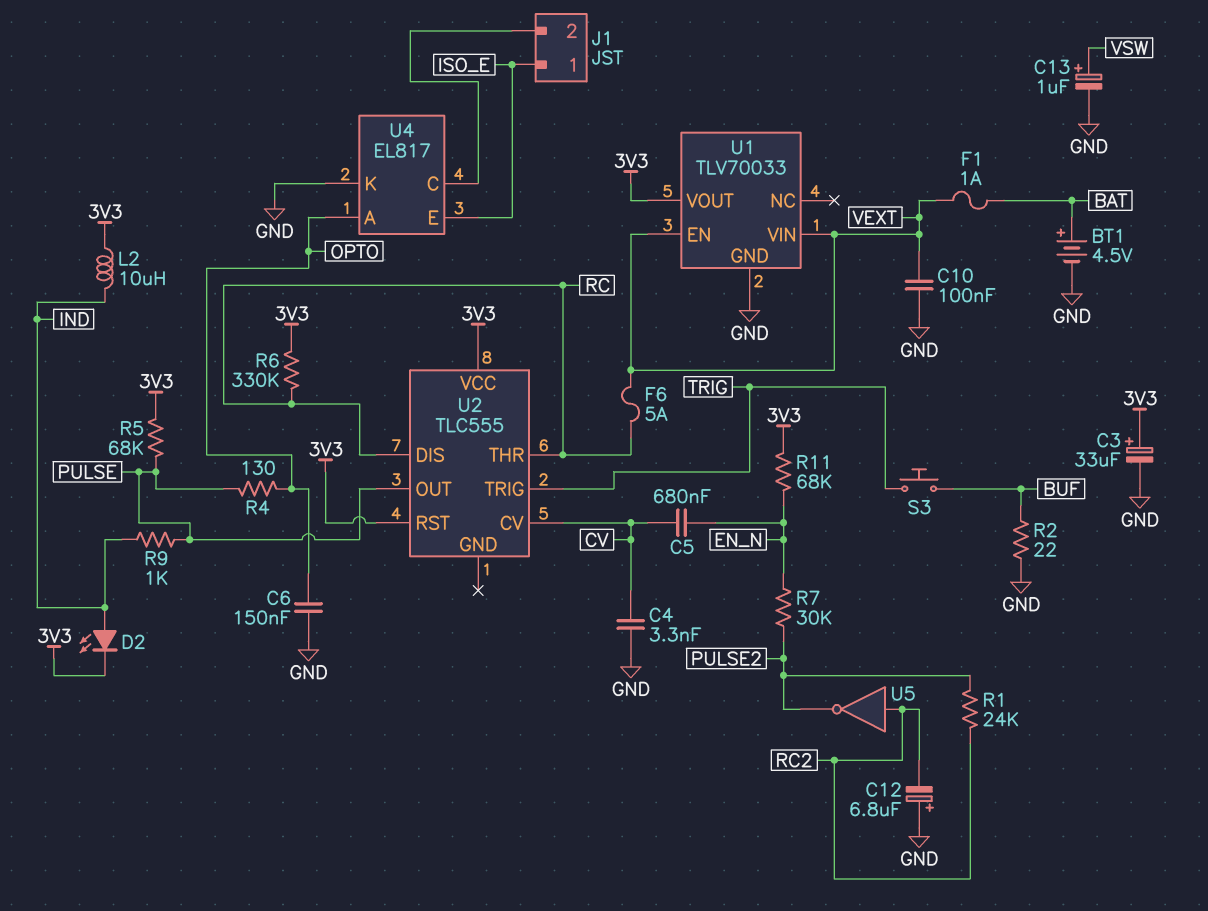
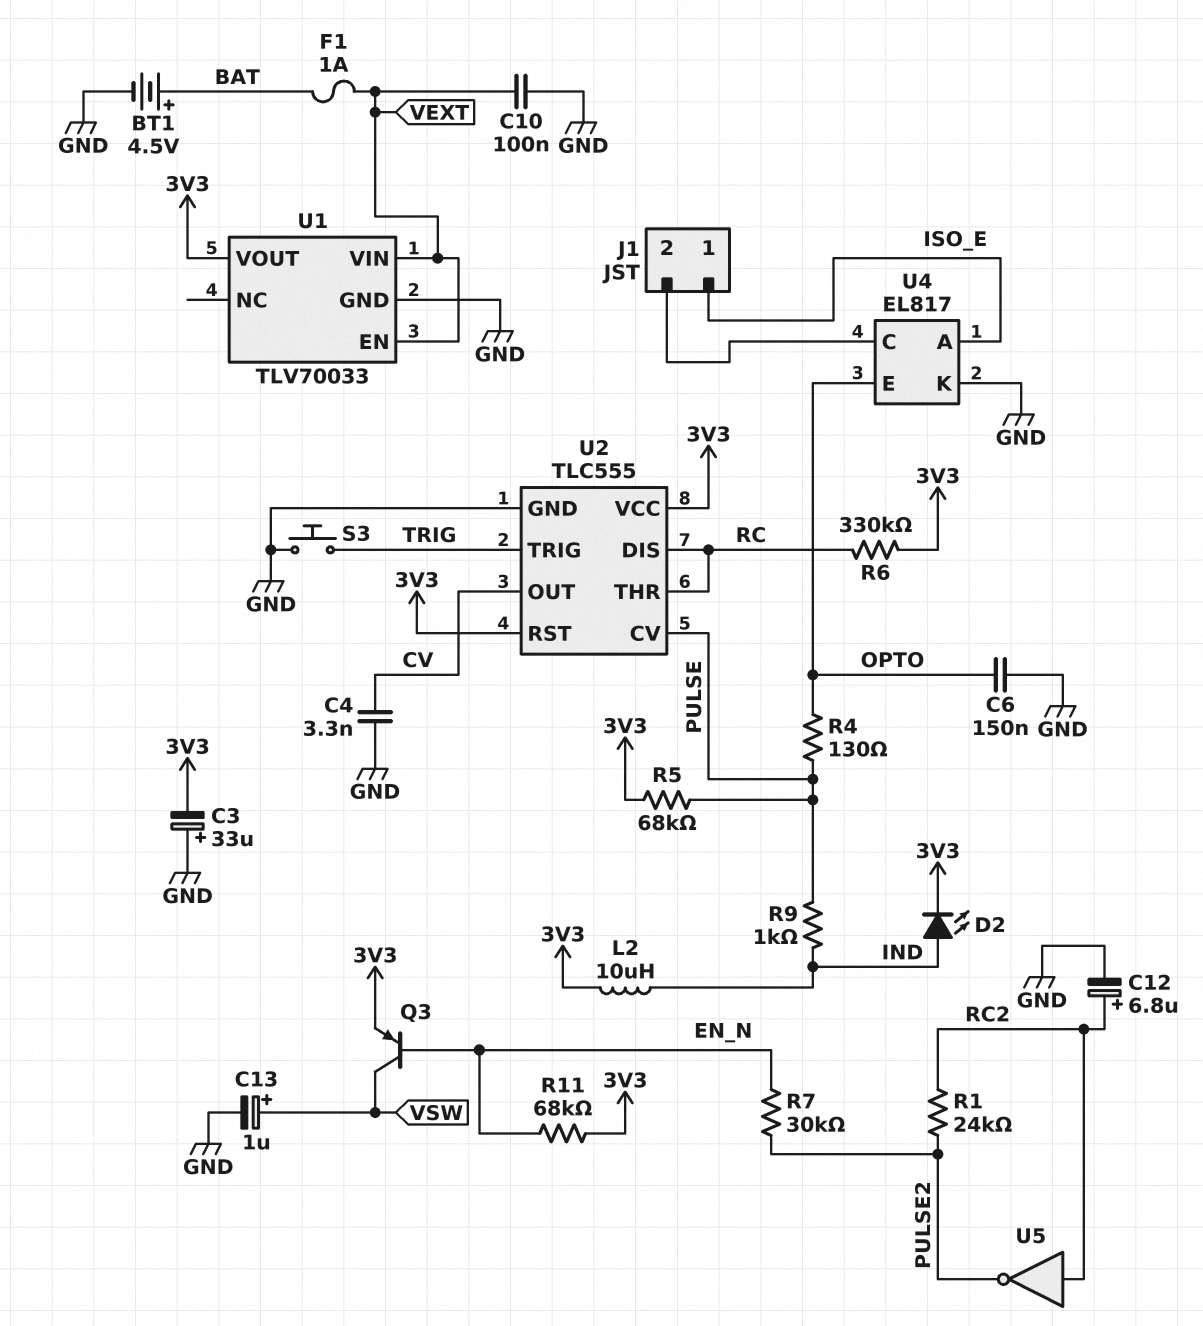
C3: 33uF (plus 3V3, minus GND) -> 33uF (plus GND, minus 3V3)
C5: 680nF (CV, EN_N) -> none
C12: 6.8uF (plus GND, minus RC2) -> 6.8uF (plus RC2, minus GND)
F6: 5A (RC, VEXT) -> none
Q3: none -> PNP (B EN_N, C VSW, E 3V3)
R2: 22 (BUF, GND) -> none
S3: button (BUF, TRIG) -> button (GND, TRIG)
U2 pin CV: CV -> PULSE
U2 pin GND: none -> GND
U2 pin OUT: PULSE -> CV
U4 pin A: OPTO -> ISO_E
U4 pin E: ISO_E -> OPTO

